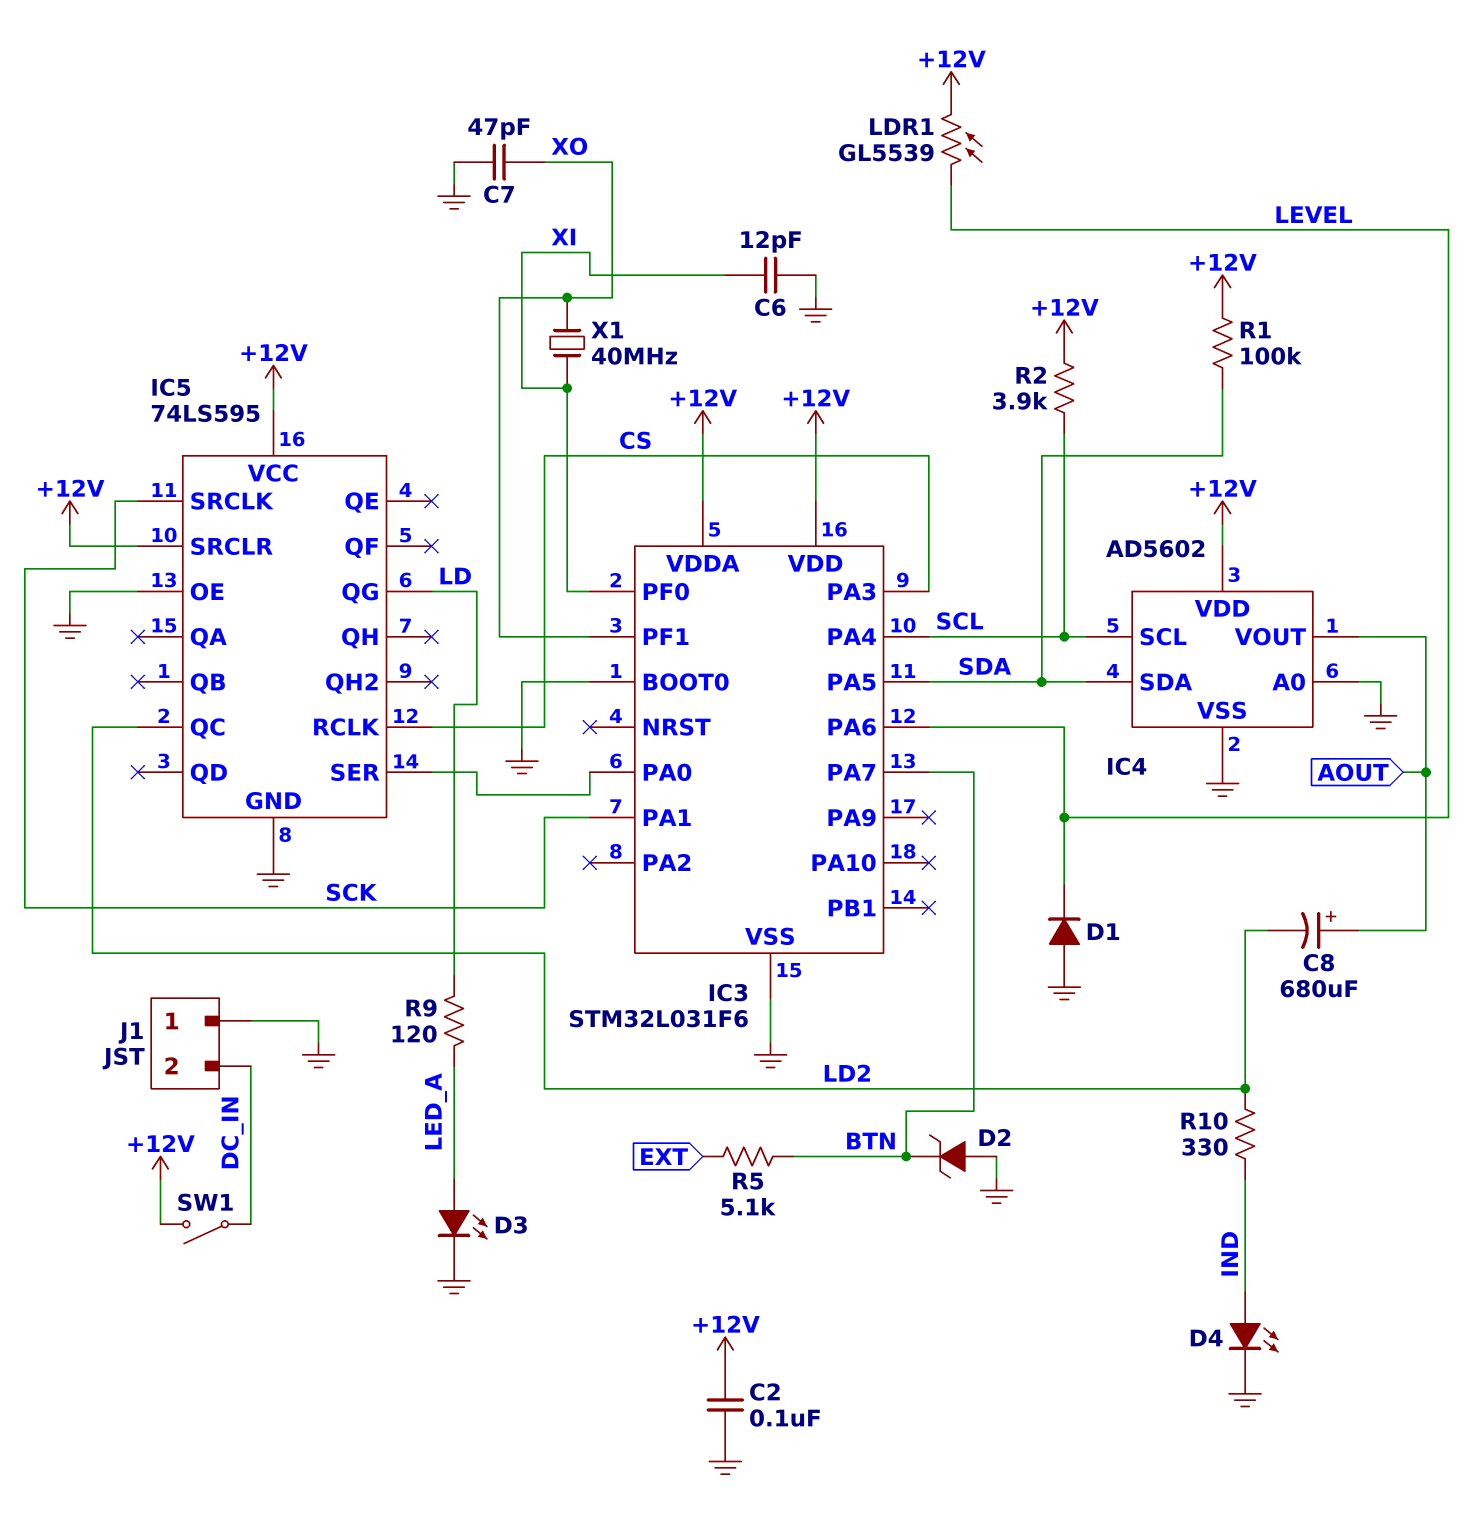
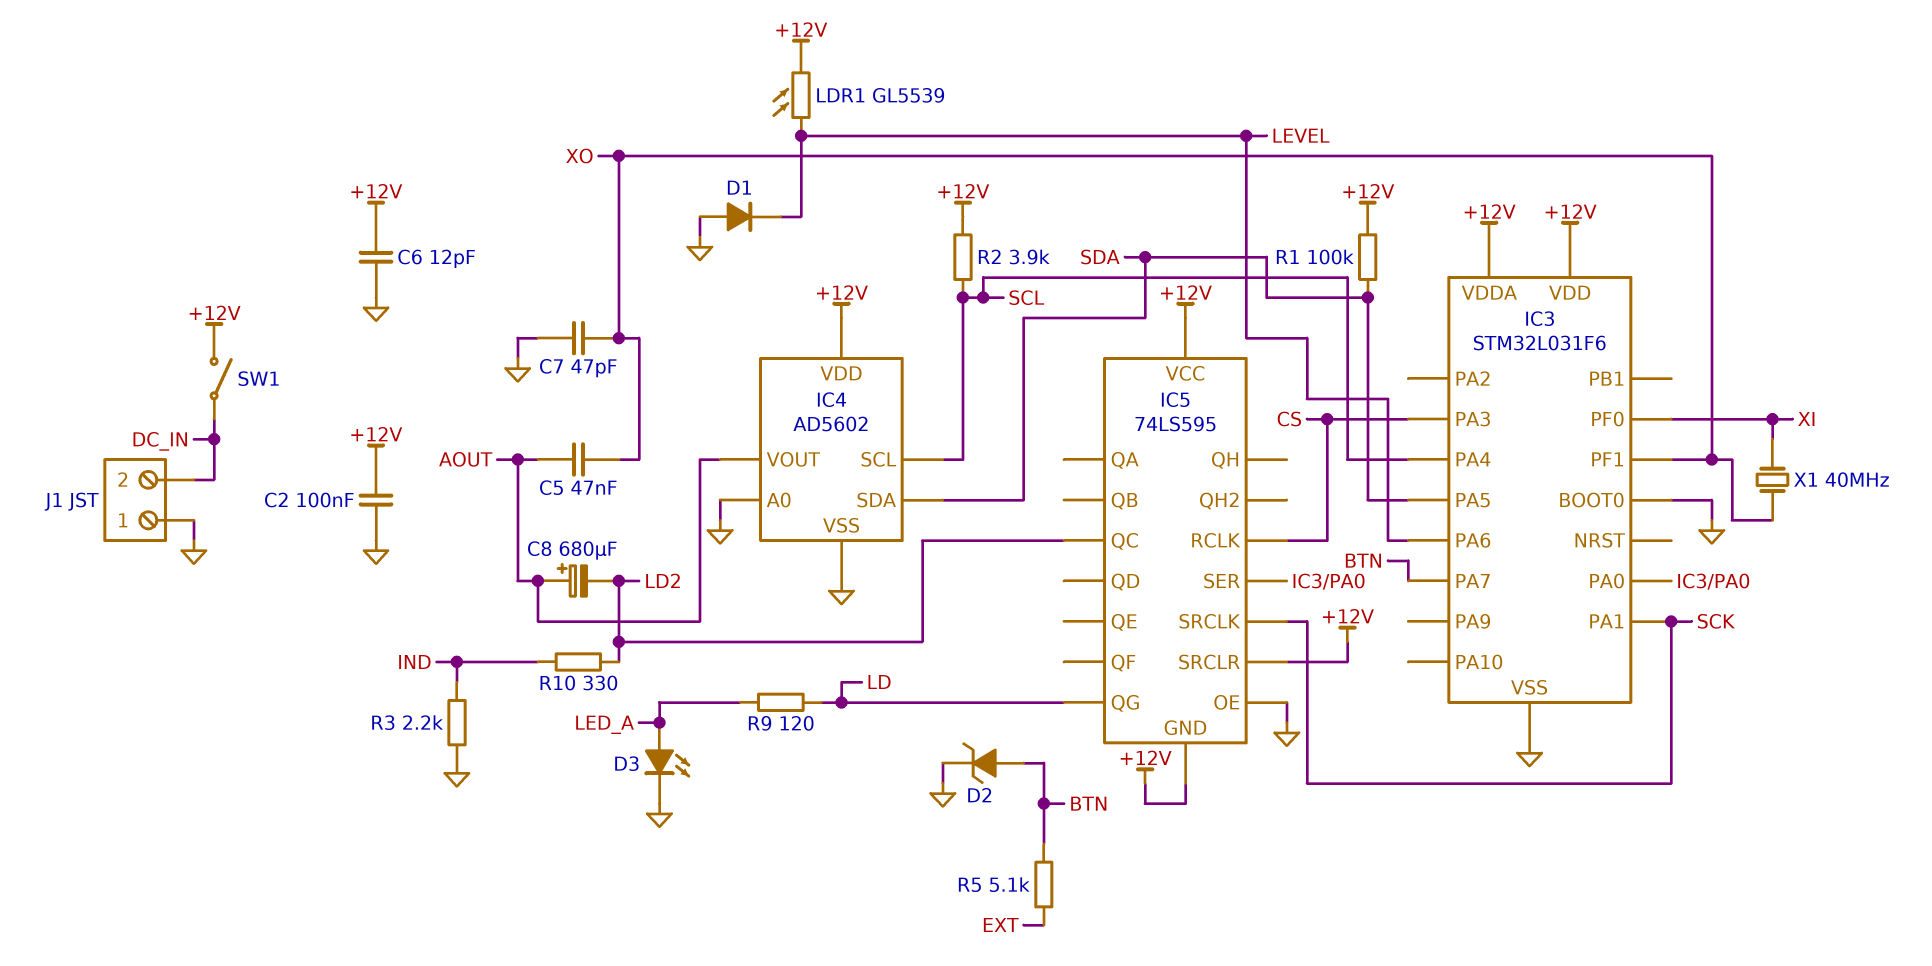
C5: none -> 47nF (AOUT, XO)
C6: 12pF (GND, XI) -> 12pF (+12V, GND)
D2: zener (A GND, K BTN) -> zener (A BTN, K GND)
D4: LED (A IND, K GND) -> none
IC5 pin GND: GND -> +12V
R3: none -> 2.2k (GND, IND)

